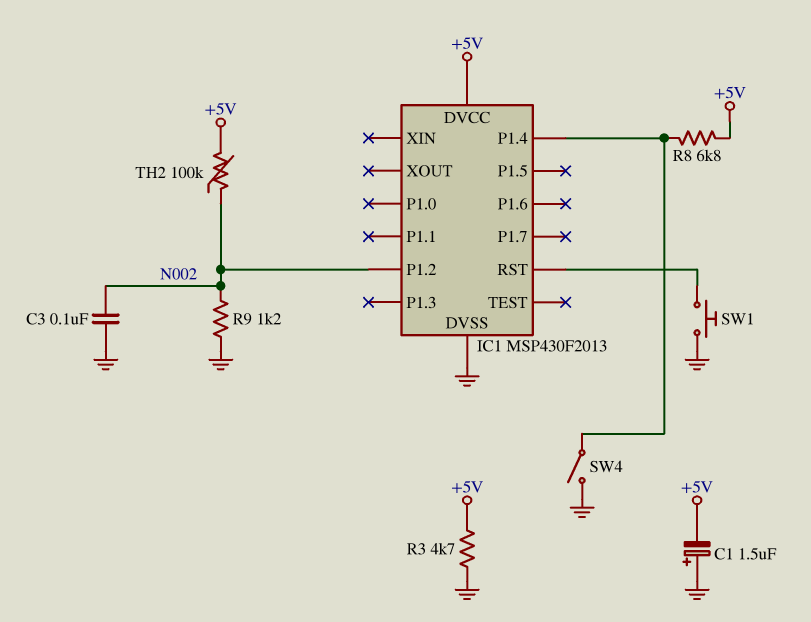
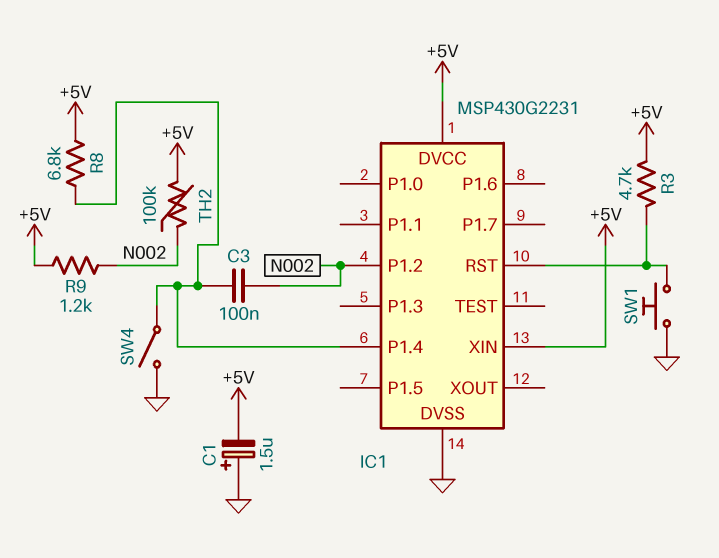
C3: 100nF (GND, N002) -> 100nF (IC1/P1.4, N002)
IC1: MSP430F2013 -> MSP430G2231
IC1 pin XIN: none -> +5V
R3: 4.7k (+5V, GND) -> 4.7k (+5V, IC1/RST)
R9: 1.2k (GND, N002) -> 1.2k (+5V, N002)

